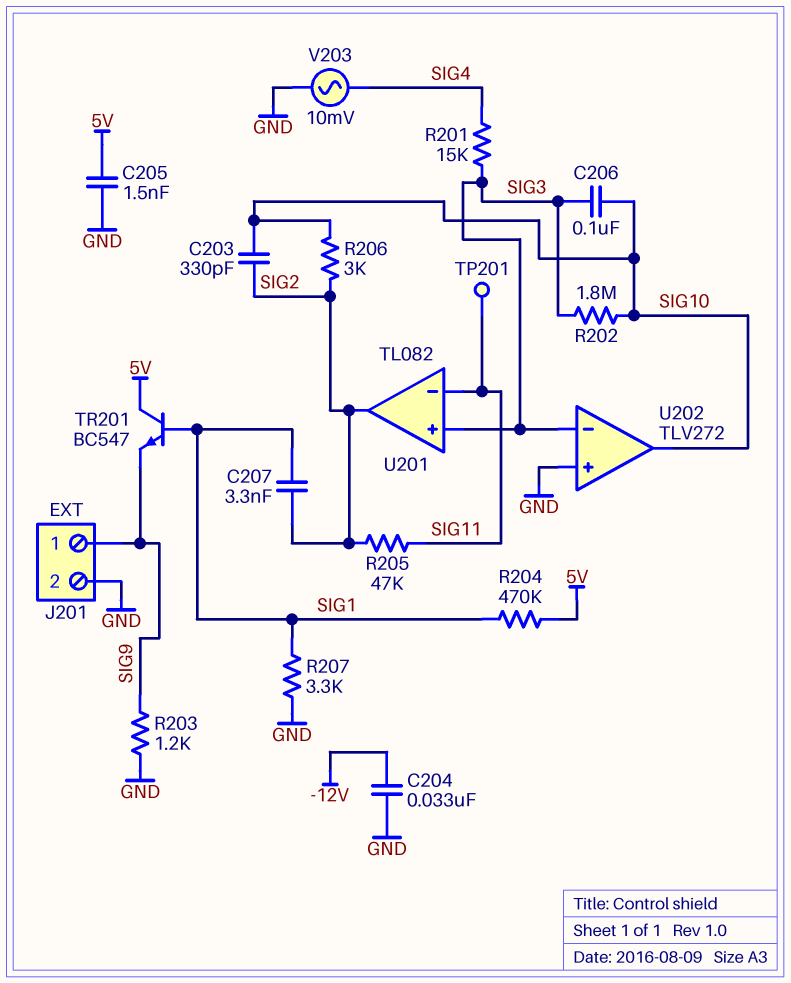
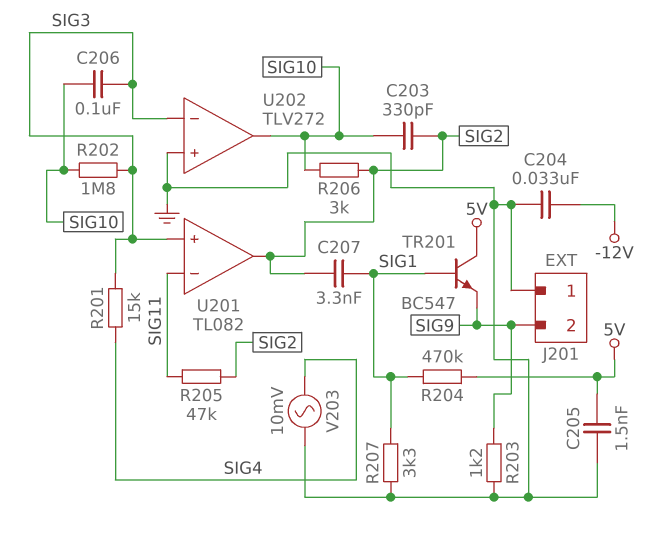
J201 pin 1: SIG9 -> GND
J201 pin 2: GND -> SIG9
TP201: test point (SIG11) -> none

